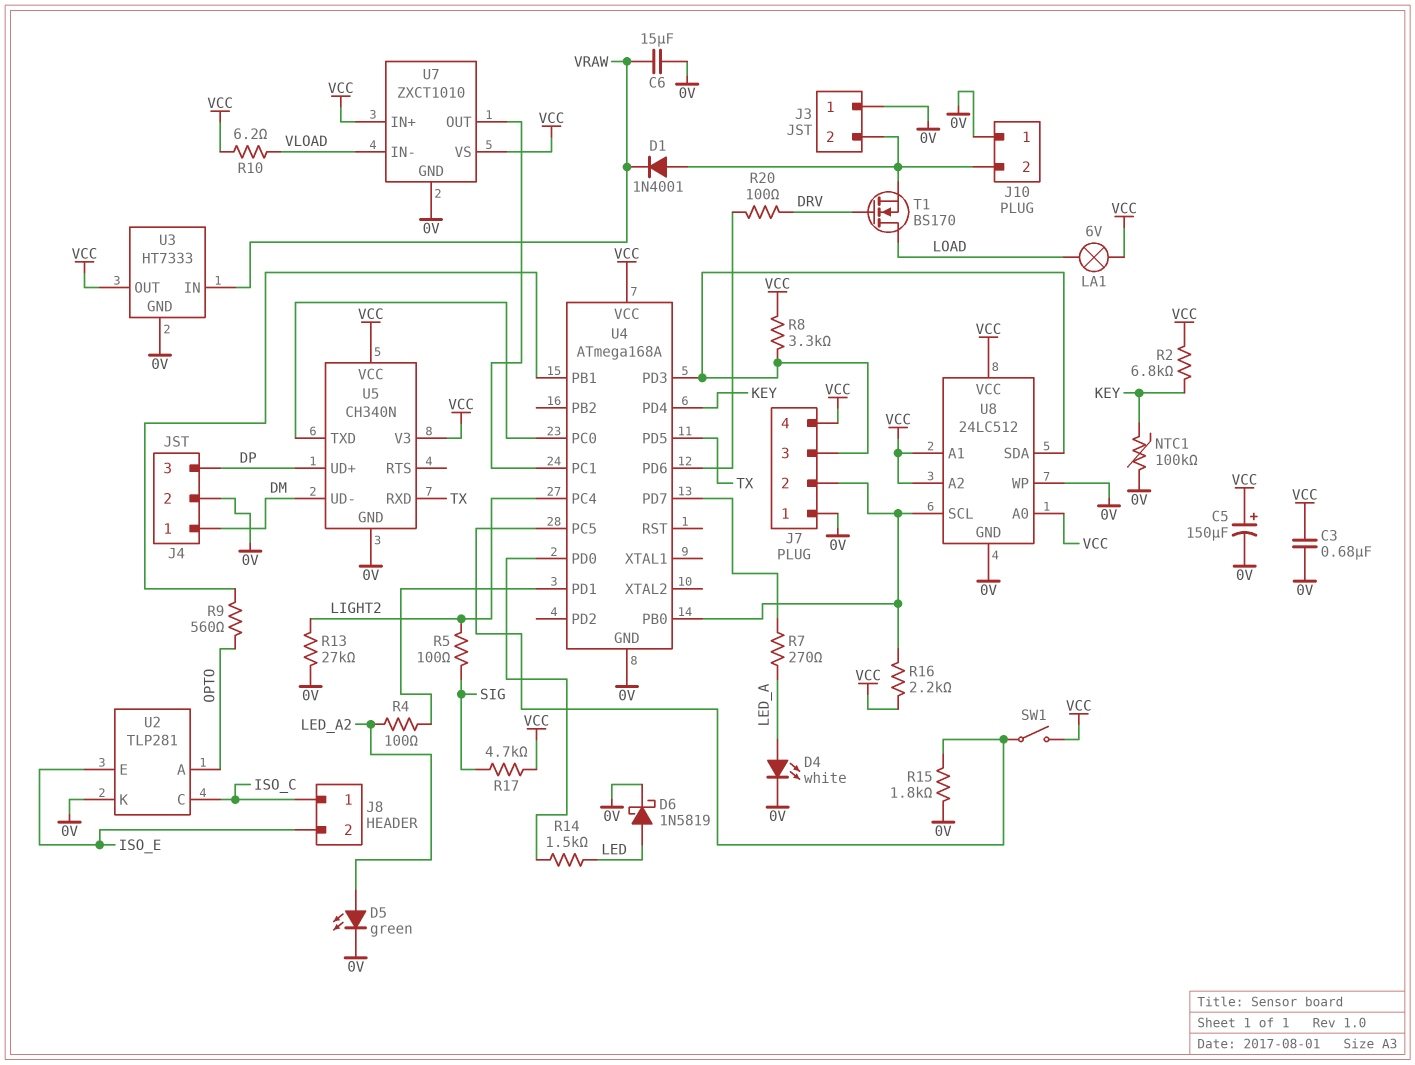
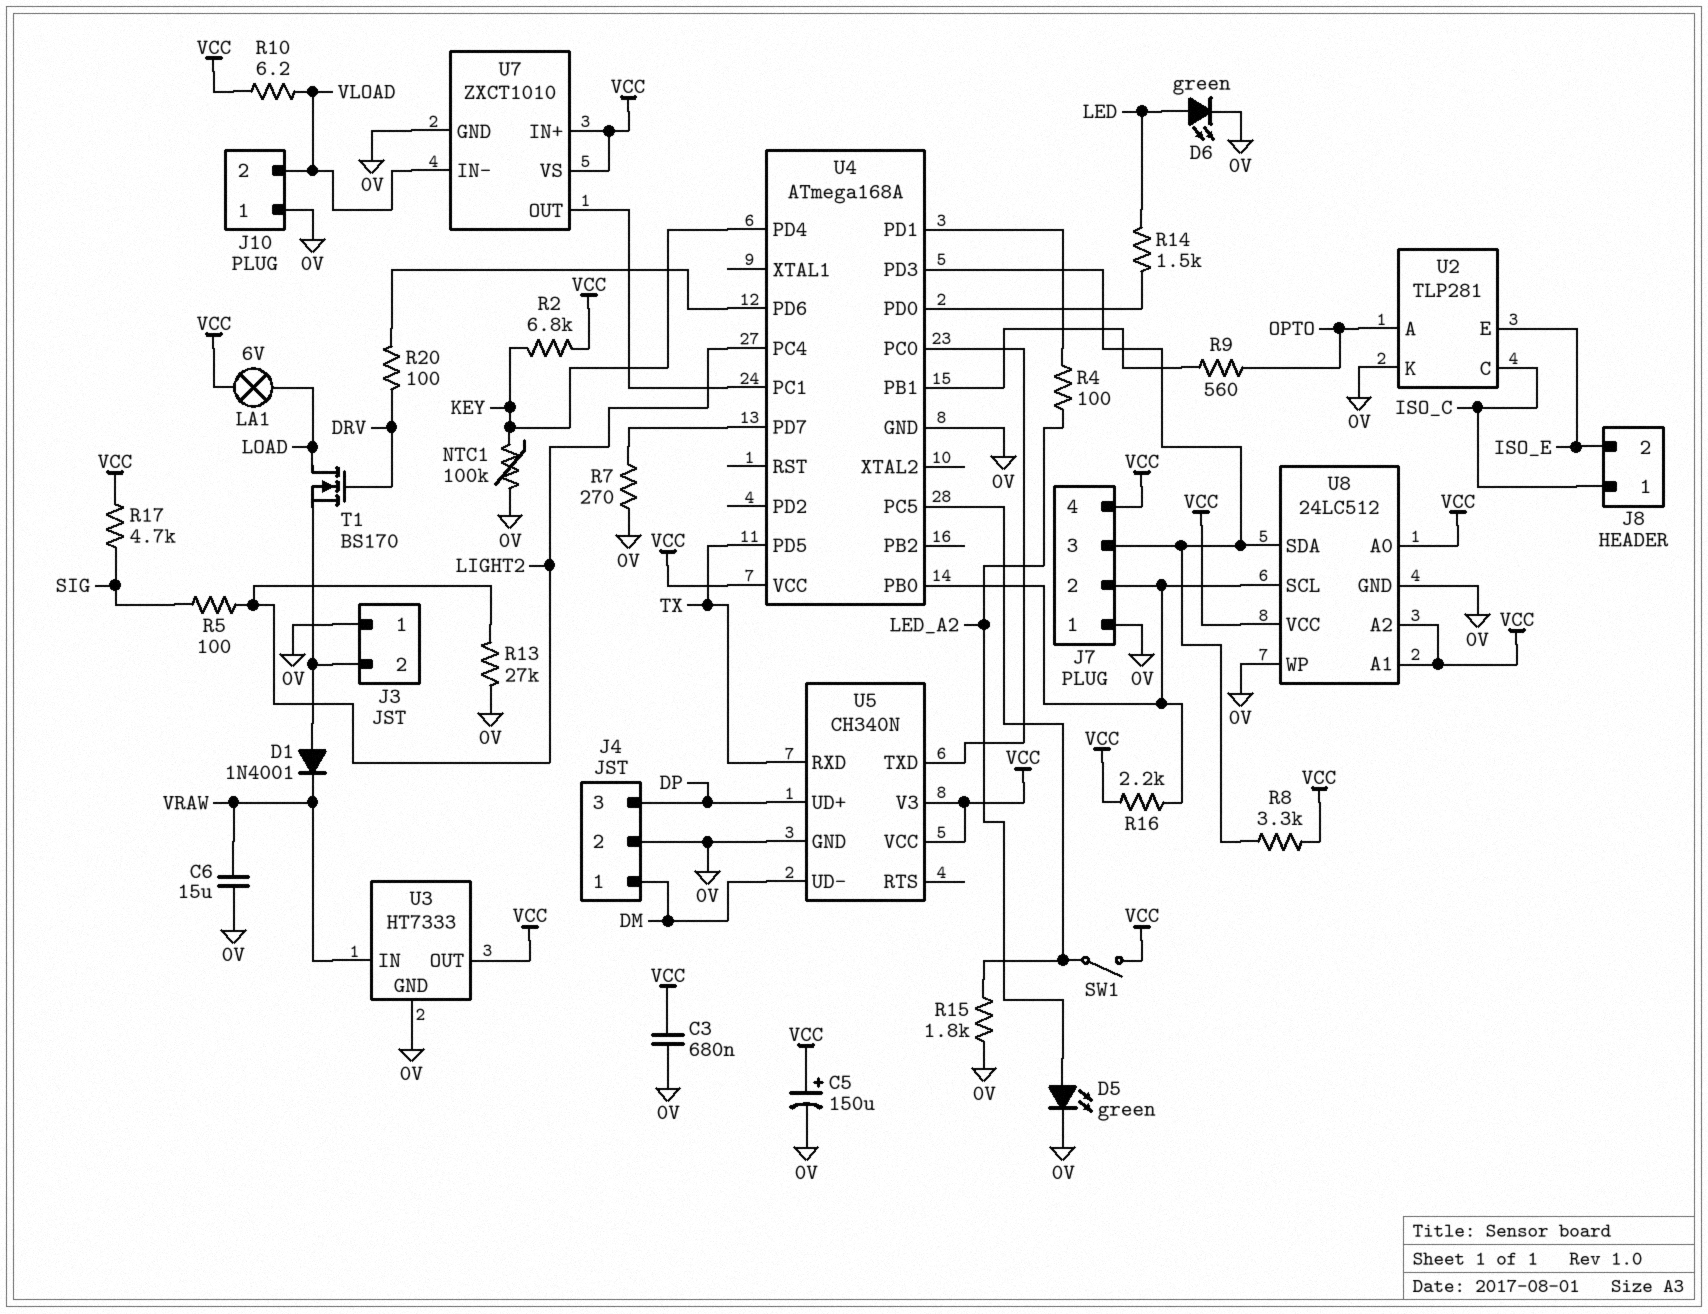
D4: LED white (A LED_A, K 0V) -> none
D6: schottky 1N5819 (A LED, K 0V) -> LED green (A LED, K 0V)
J10 pin 2: J3/2 -> VLOAD
R7: 270 (LED_A, U4/PD7) -> 270 (0V, U4/PD7)

